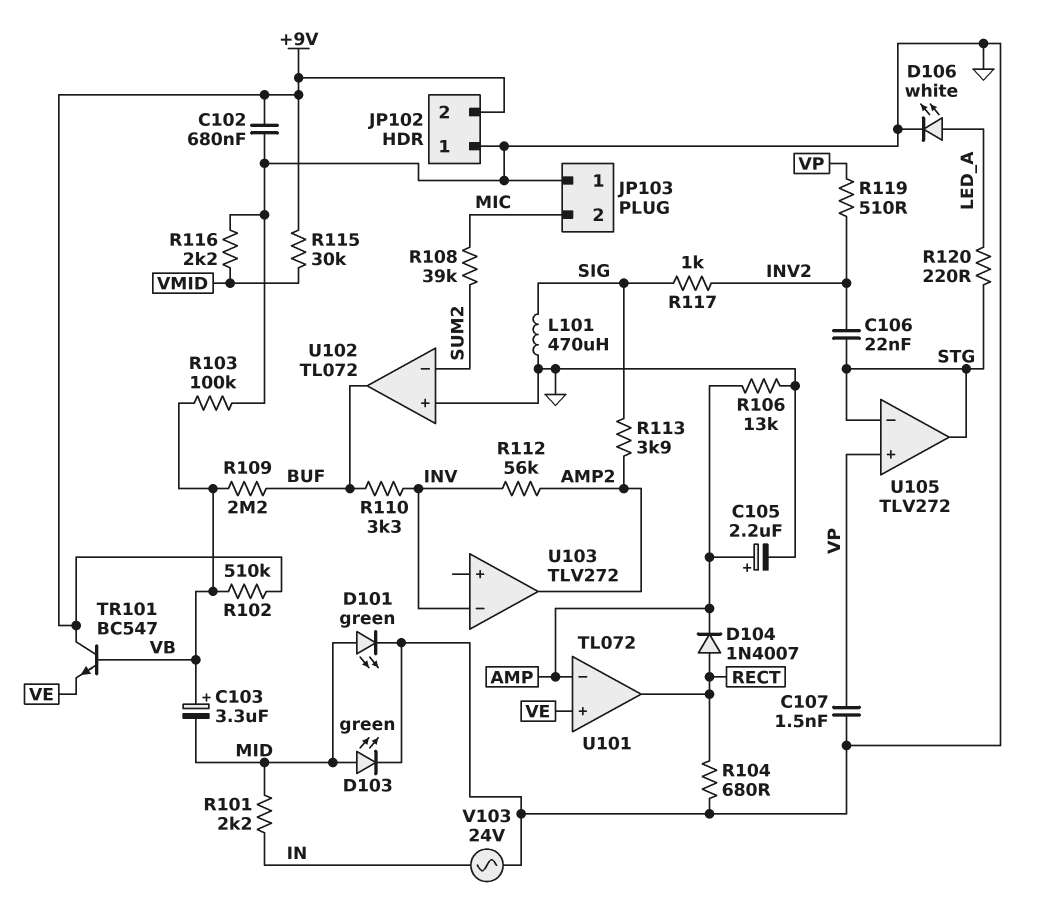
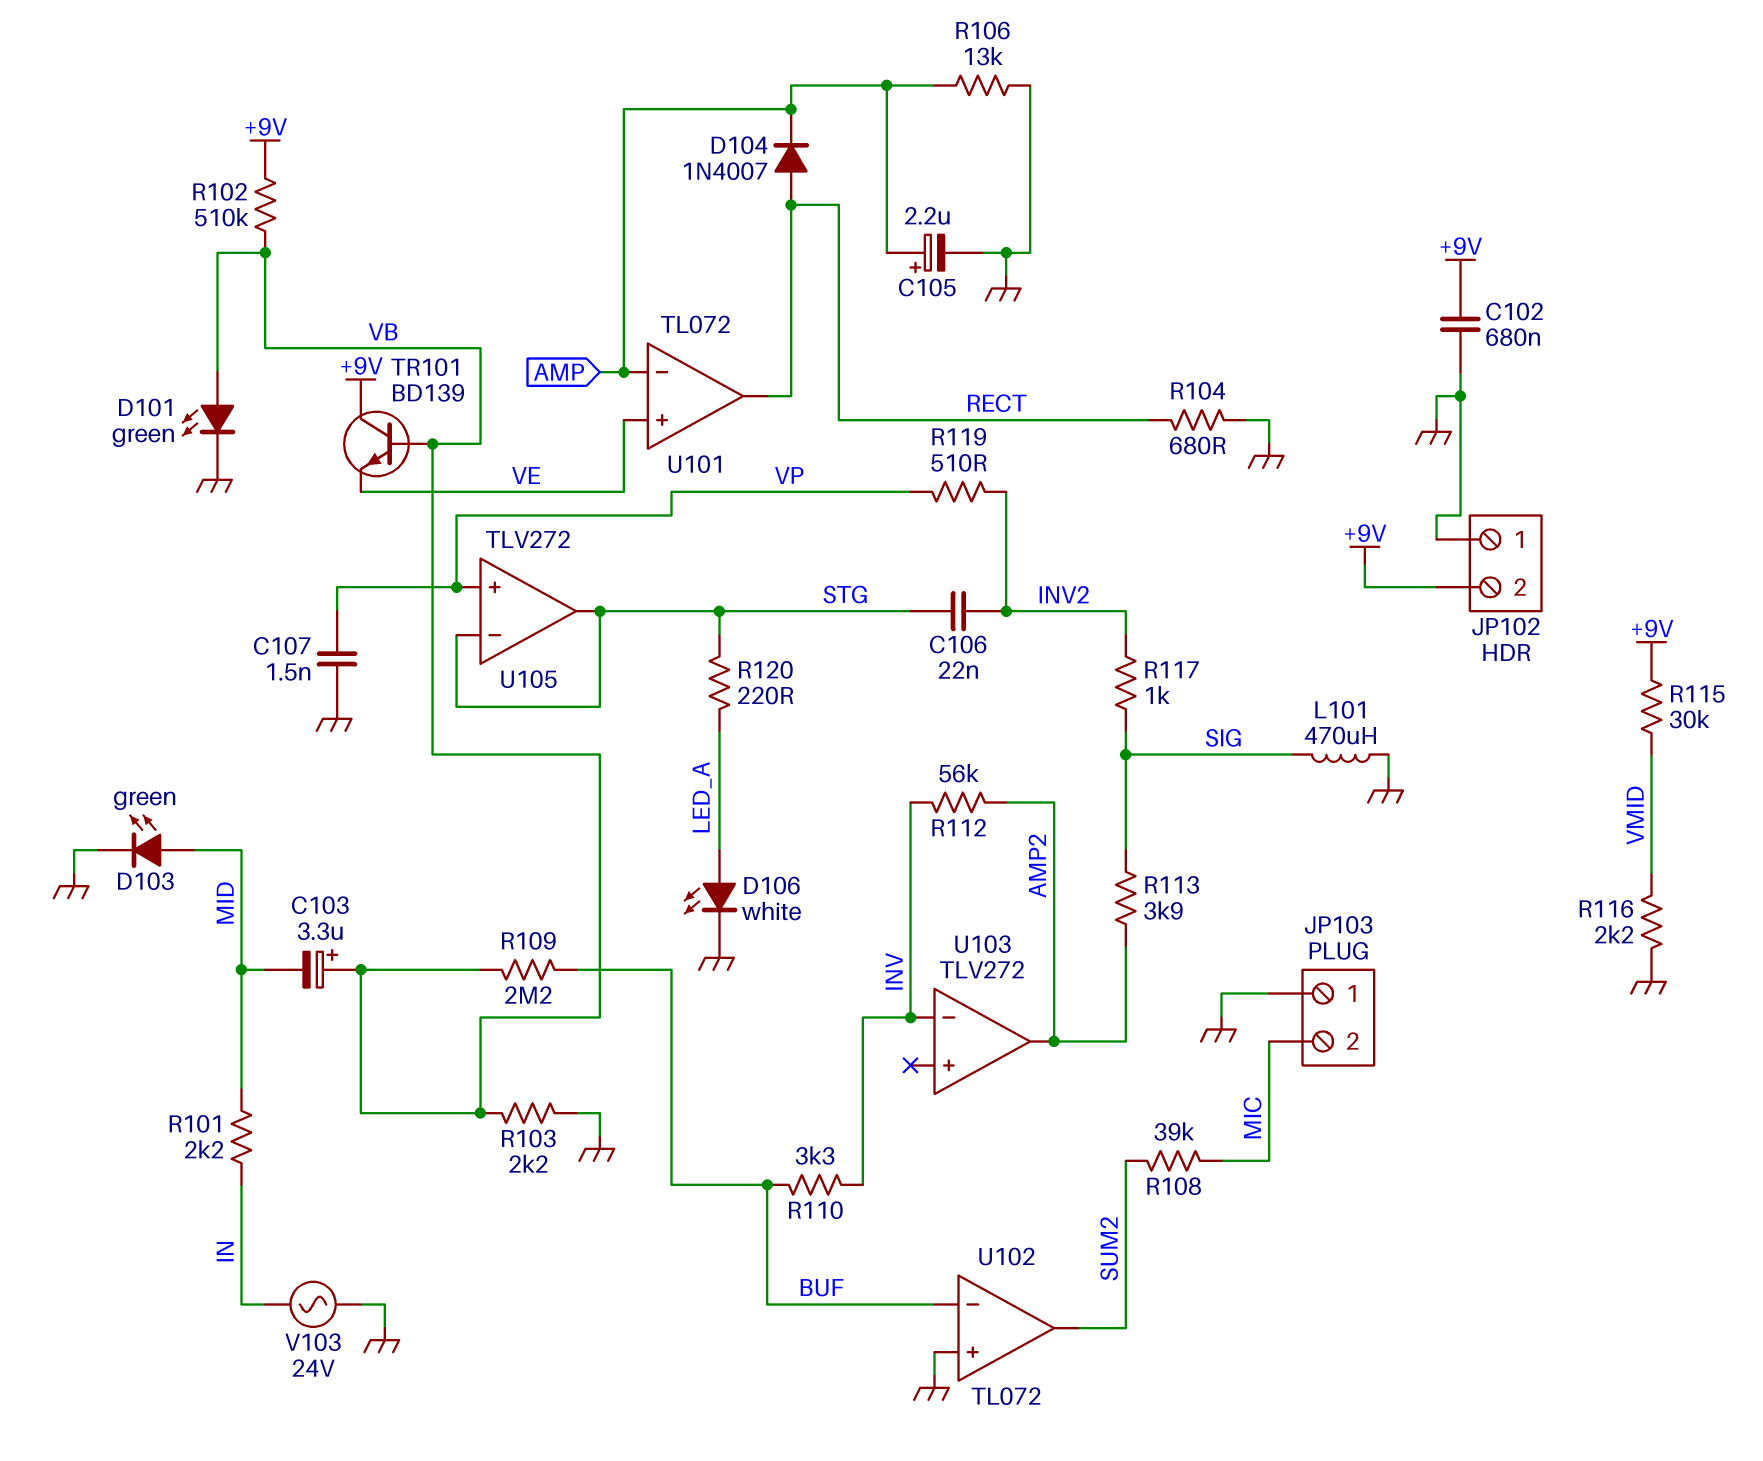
D101: LED green (A MID, K GND) -> LED green (A VB, K GND)
R103: 100k (GND, VB) -> 2.2k (GND, VB)
TR101: NPN BC547 (B VB, C +9V, E VE) -> NPN BD139 (B VB, C +9V, E VE)
U102 pin in-: SUM2 -> BUF
U102 pin out: BUF -> SUM2

